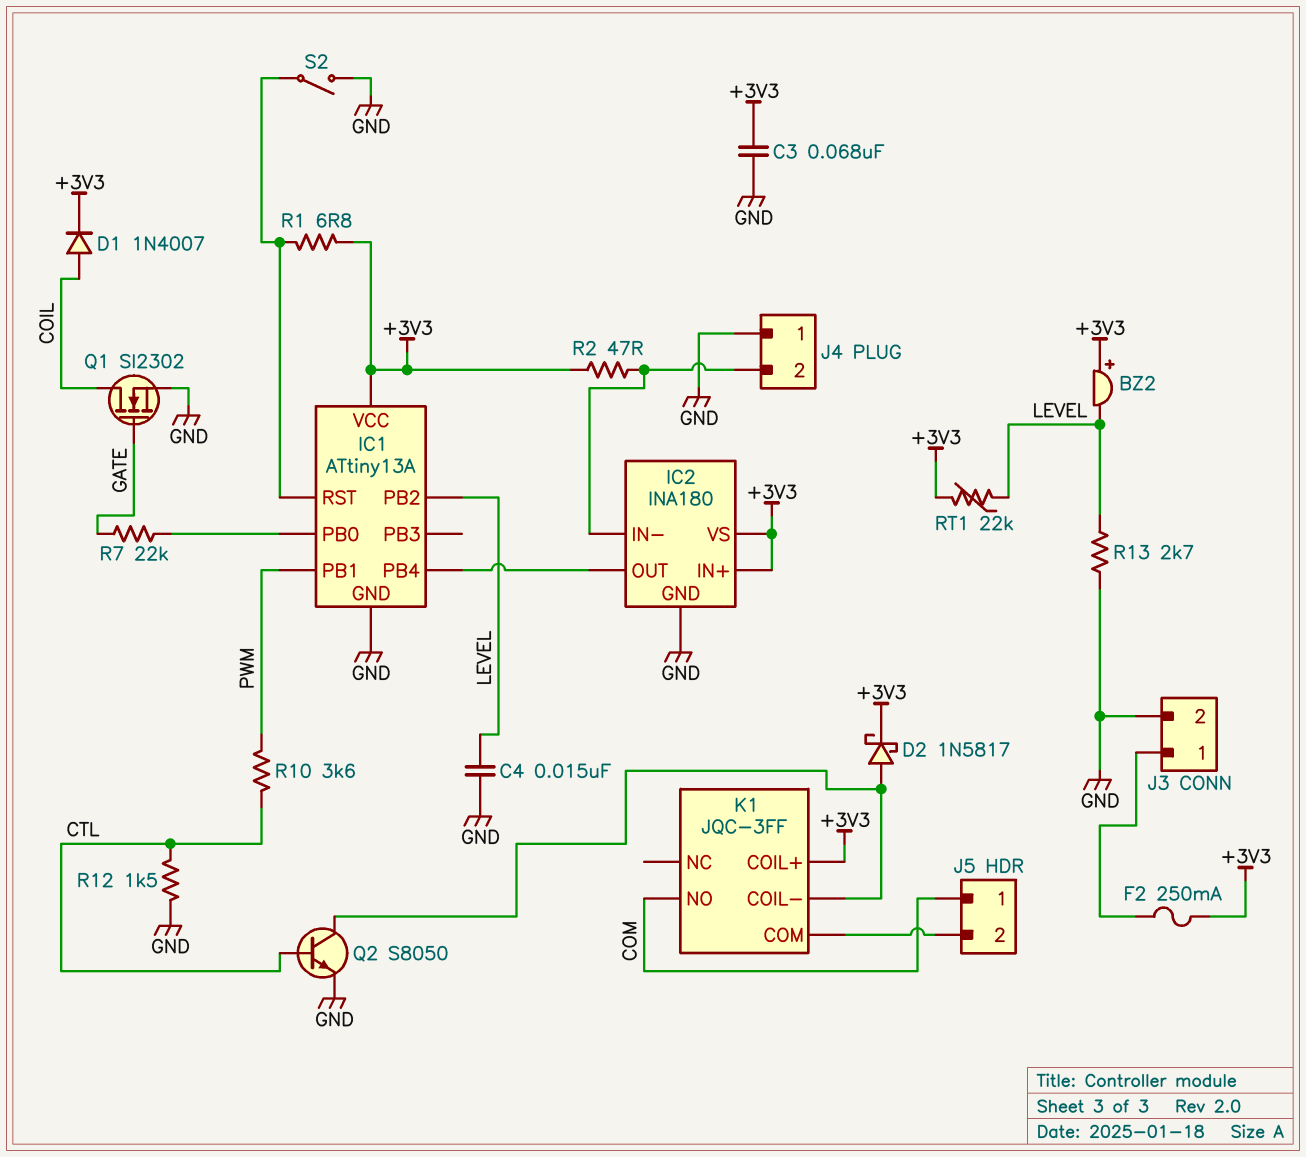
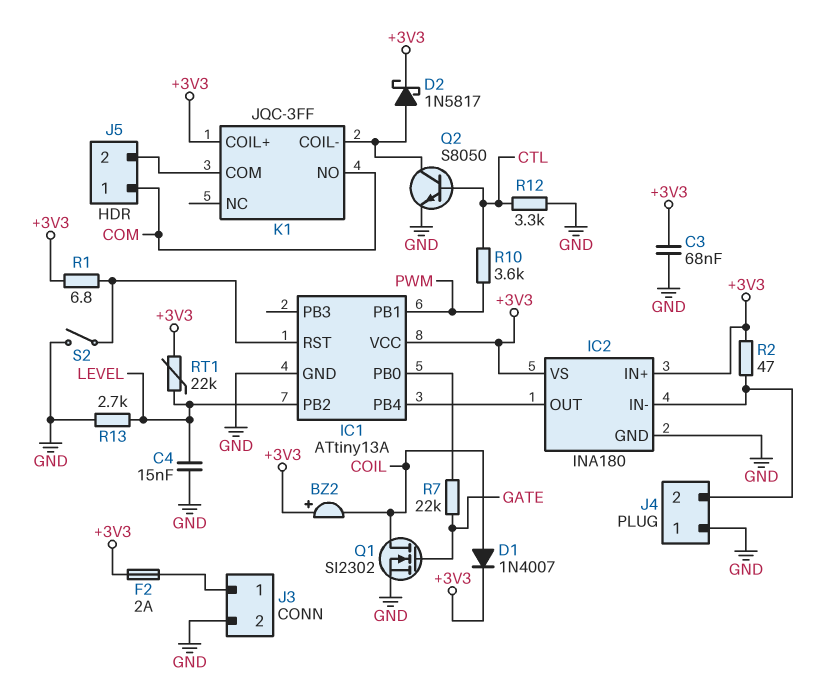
BZ2: buzzer (plus +3V3, minus LEVEL) -> buzzer (plus +3V3, minus COIL)
F2: 250mA (+3V3, J3/1) -> 2A (+3V3, J3/1)
R12: 1.5k (CTL, GND) -> 3.3k (CTL, GND)

